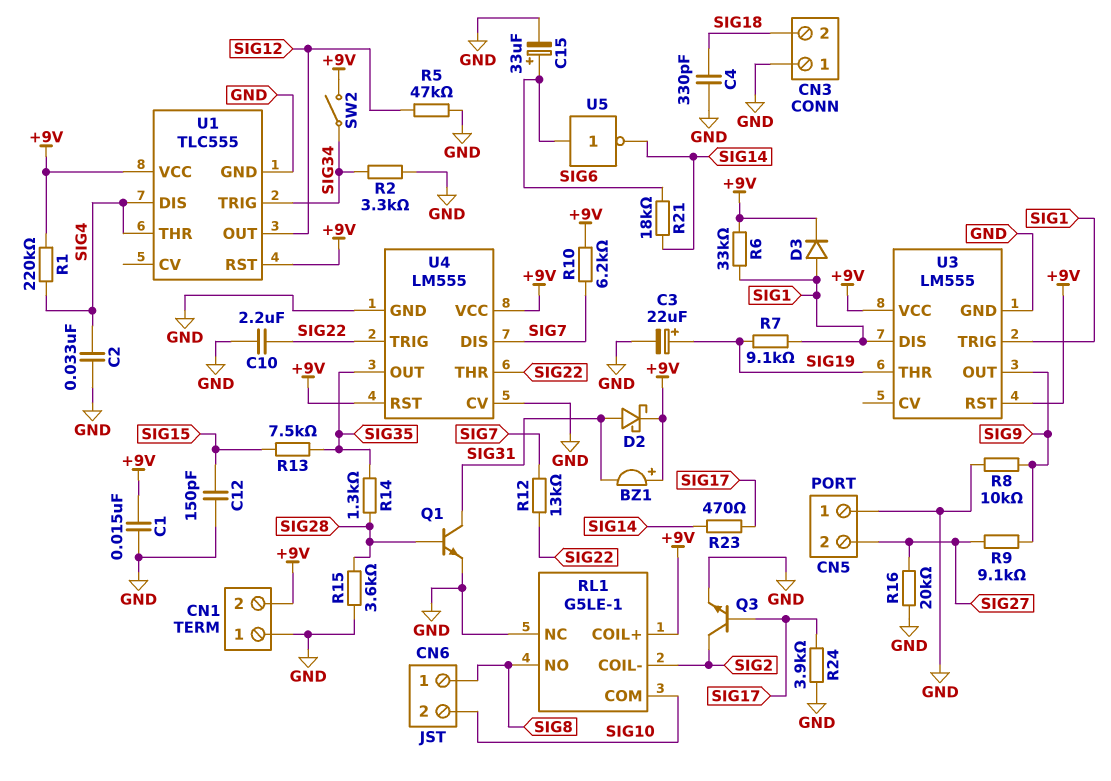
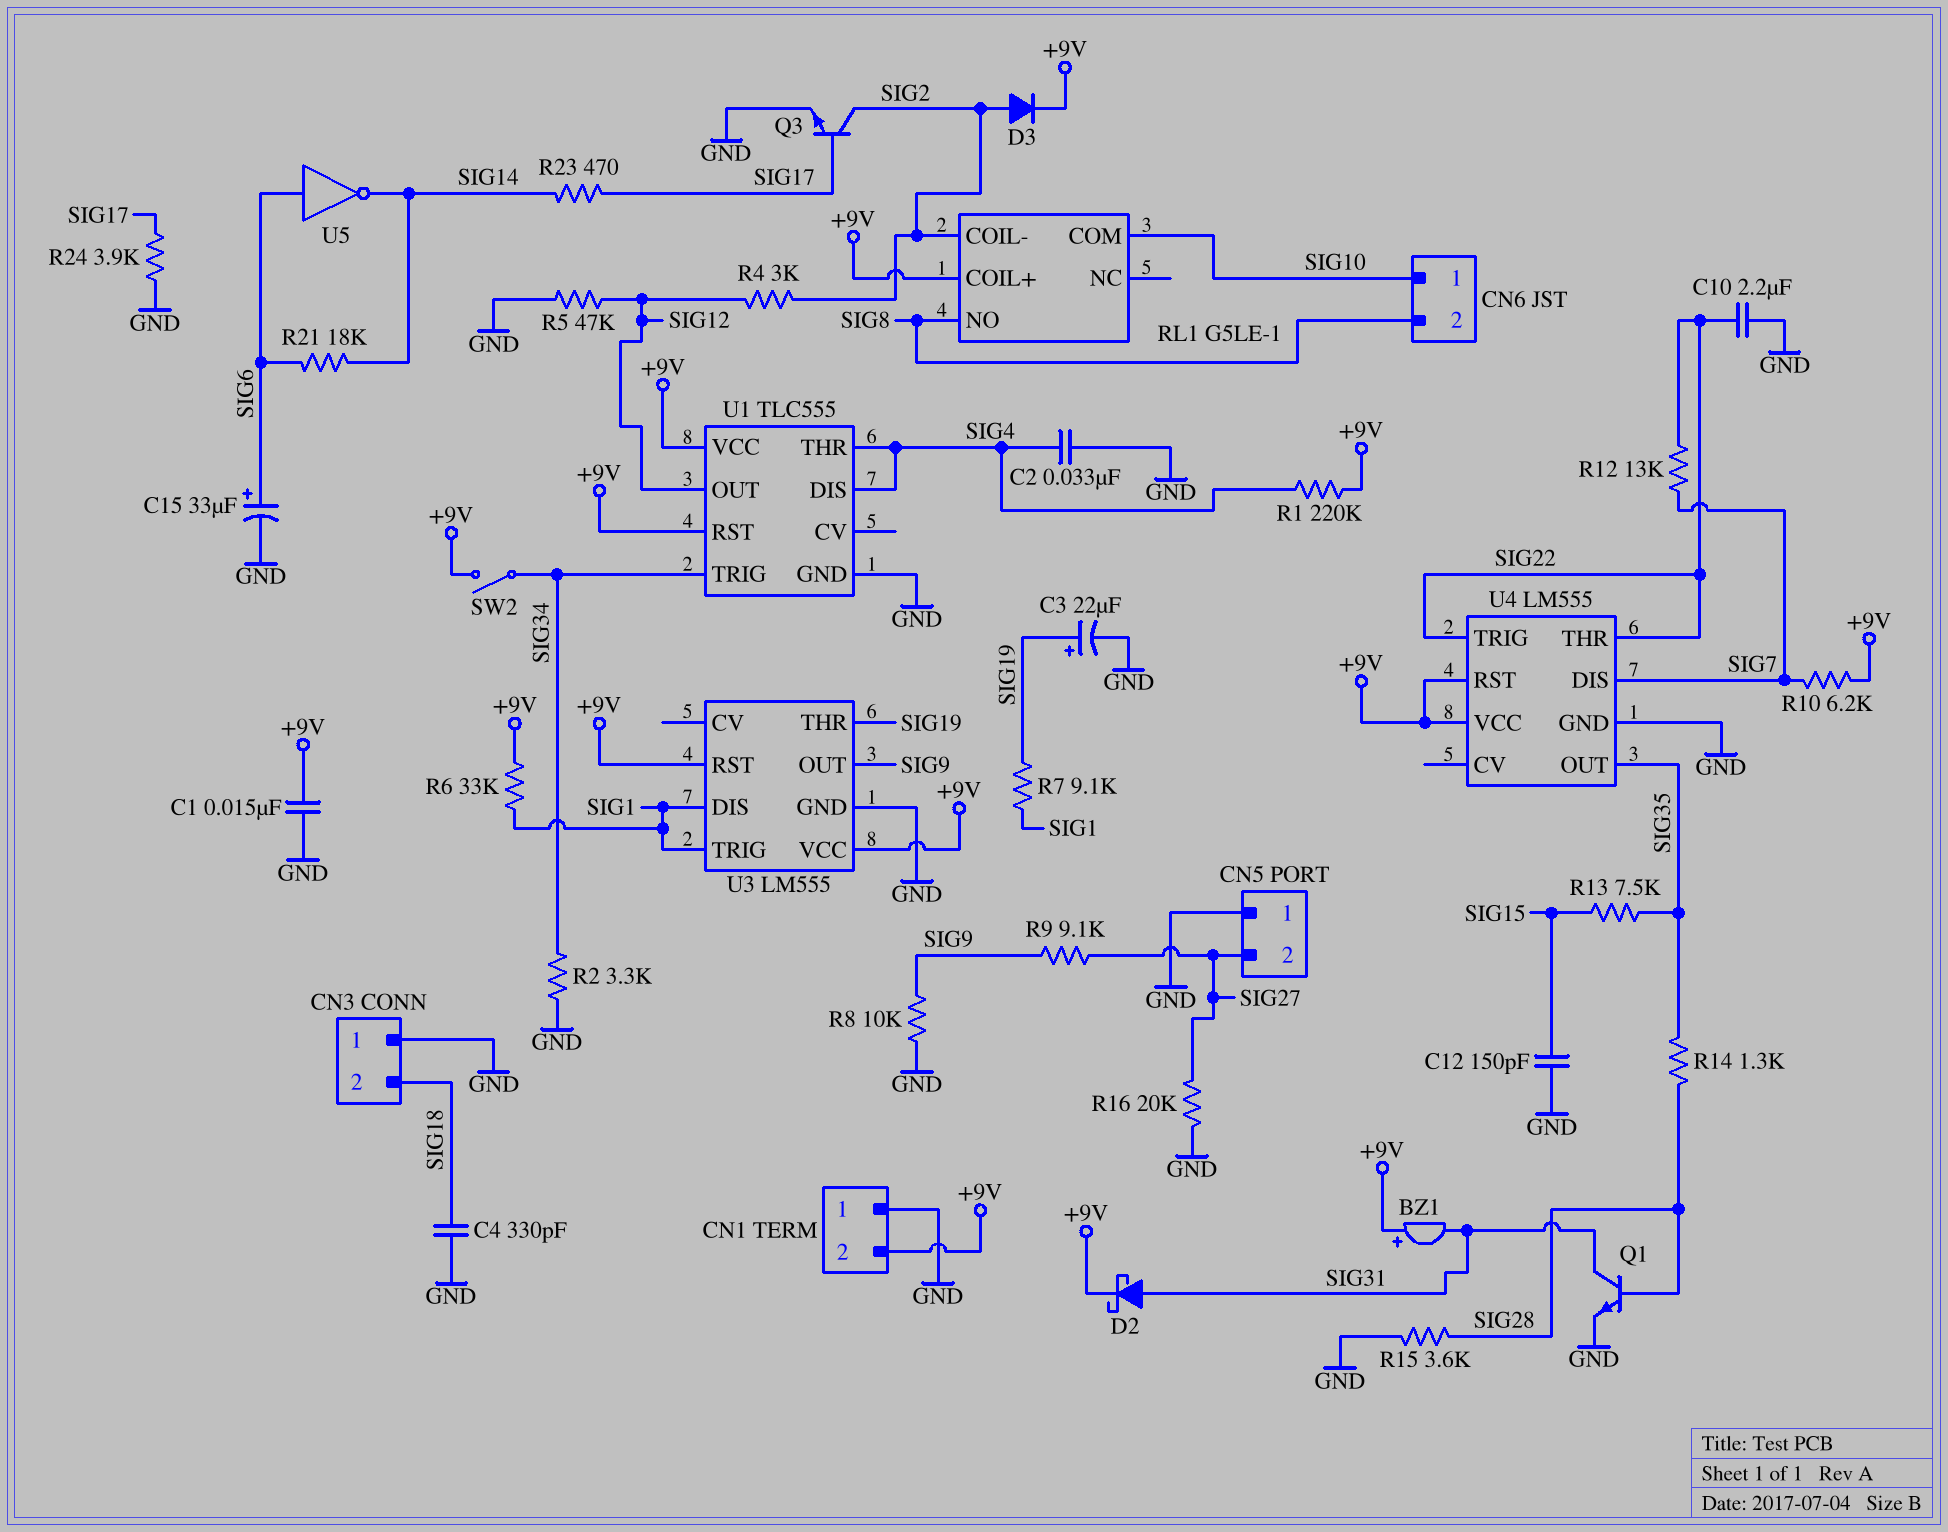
CN6 pin 1: SIG8 -> SIG10
CN6 pin 2: SIG10 -> SIG8
D3: diode (A SIG1, K +9V) -> diode (A SIG2, K +9V)
R4: none -> 3k (SIG2, SIG12)
RL1 pin NC: GND -> none
U4 pin CV: GND -> none

